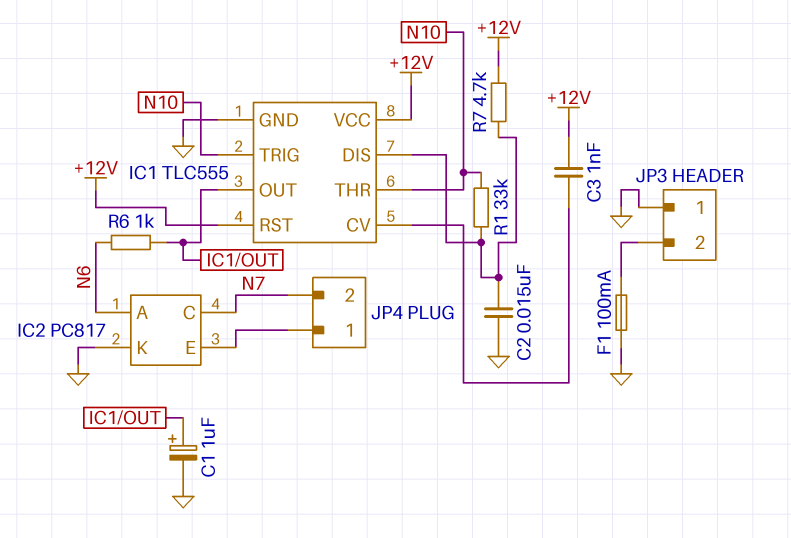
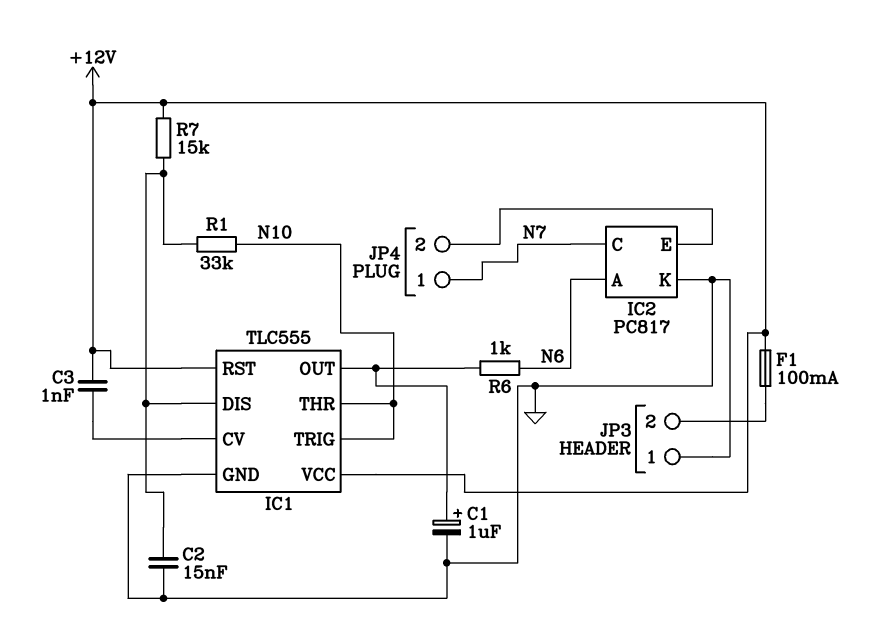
F1: 100mA (GND, JP3/2) -> 100mA (+12V, JP3/2)
JP4 pin 1: IC2/E -> N7
JP4 pin 2: N7 -> IC2/E
R7: 4.7k (+12V, IC1/DIS) -> 15k (+12V, IC1/DIS)

